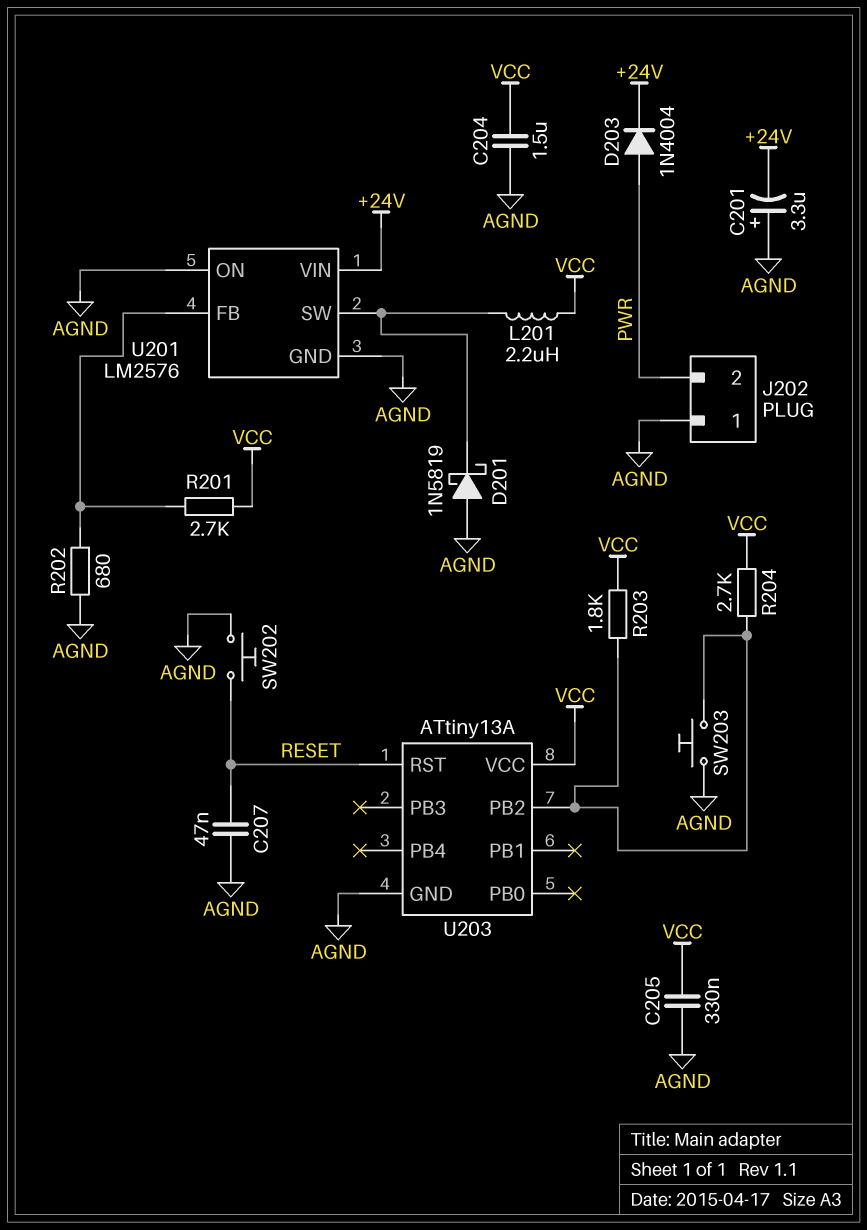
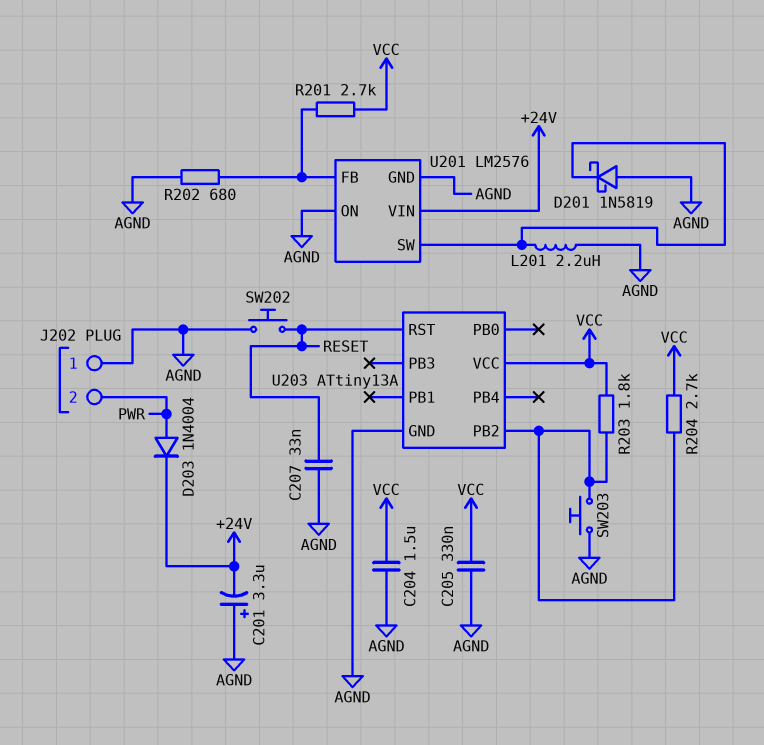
C207: 47nF (AGND, RESET) -> 33nF (AGND, RESET)
L201: 2.2uH (U201/SW, VCC) -> 2.2uH (AGND, U201/SW)

